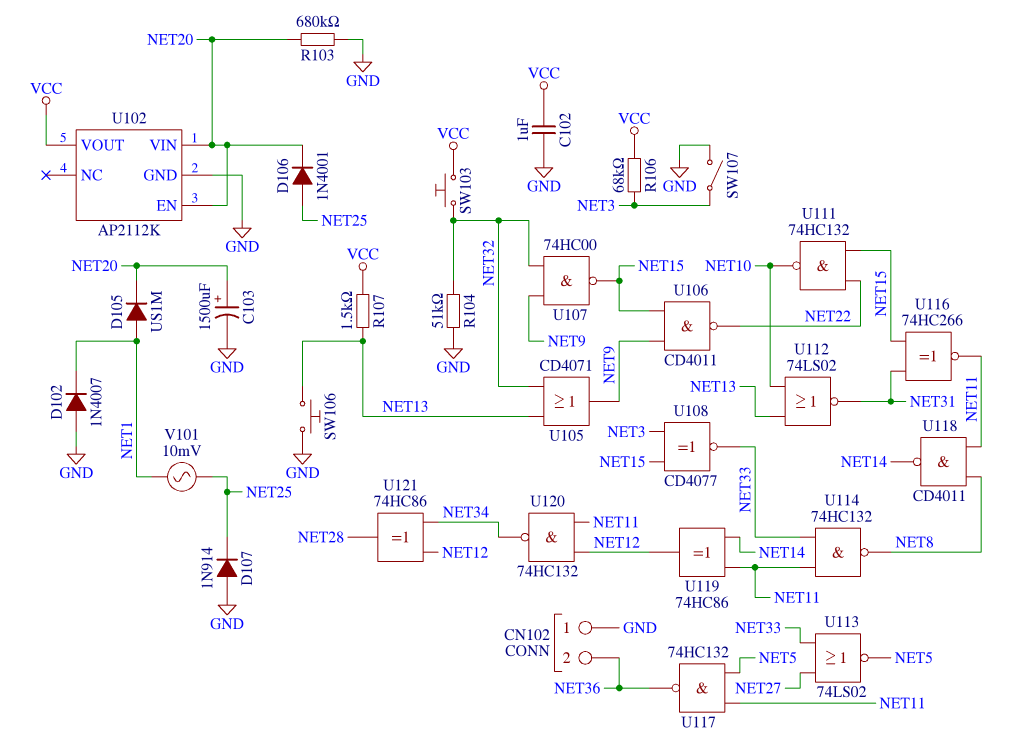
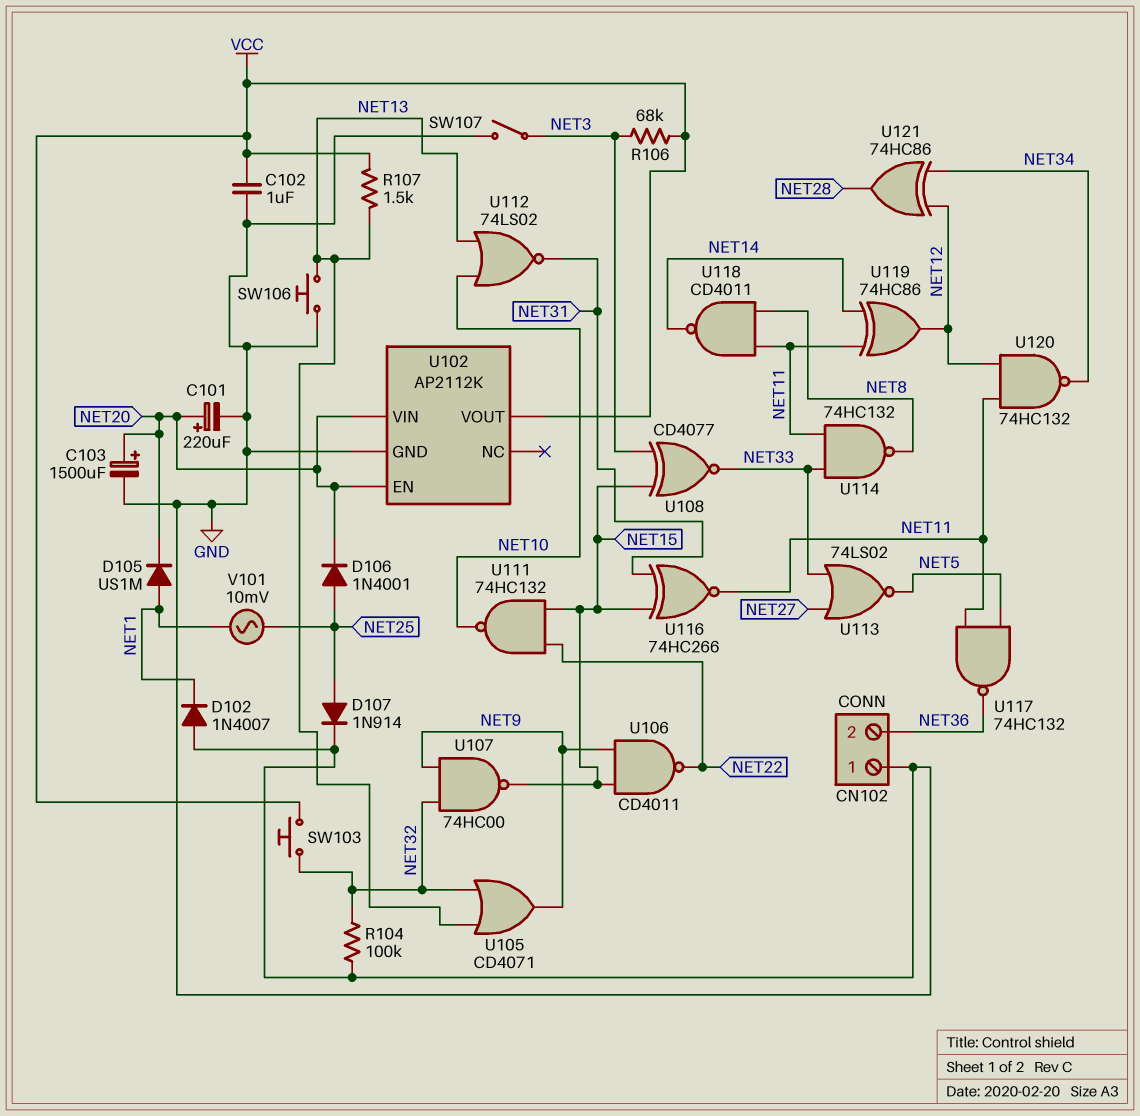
C101: none -> 220uF (plus NET20, minus GND)
D107: diode 1N914 (A GND, K NET25) -> diode 1N914 (A NET25, K GND)
R103: 680k (GND, NET20) -> none
R104: 51k (GND, NET32) -> 100k (GND, NET32)

